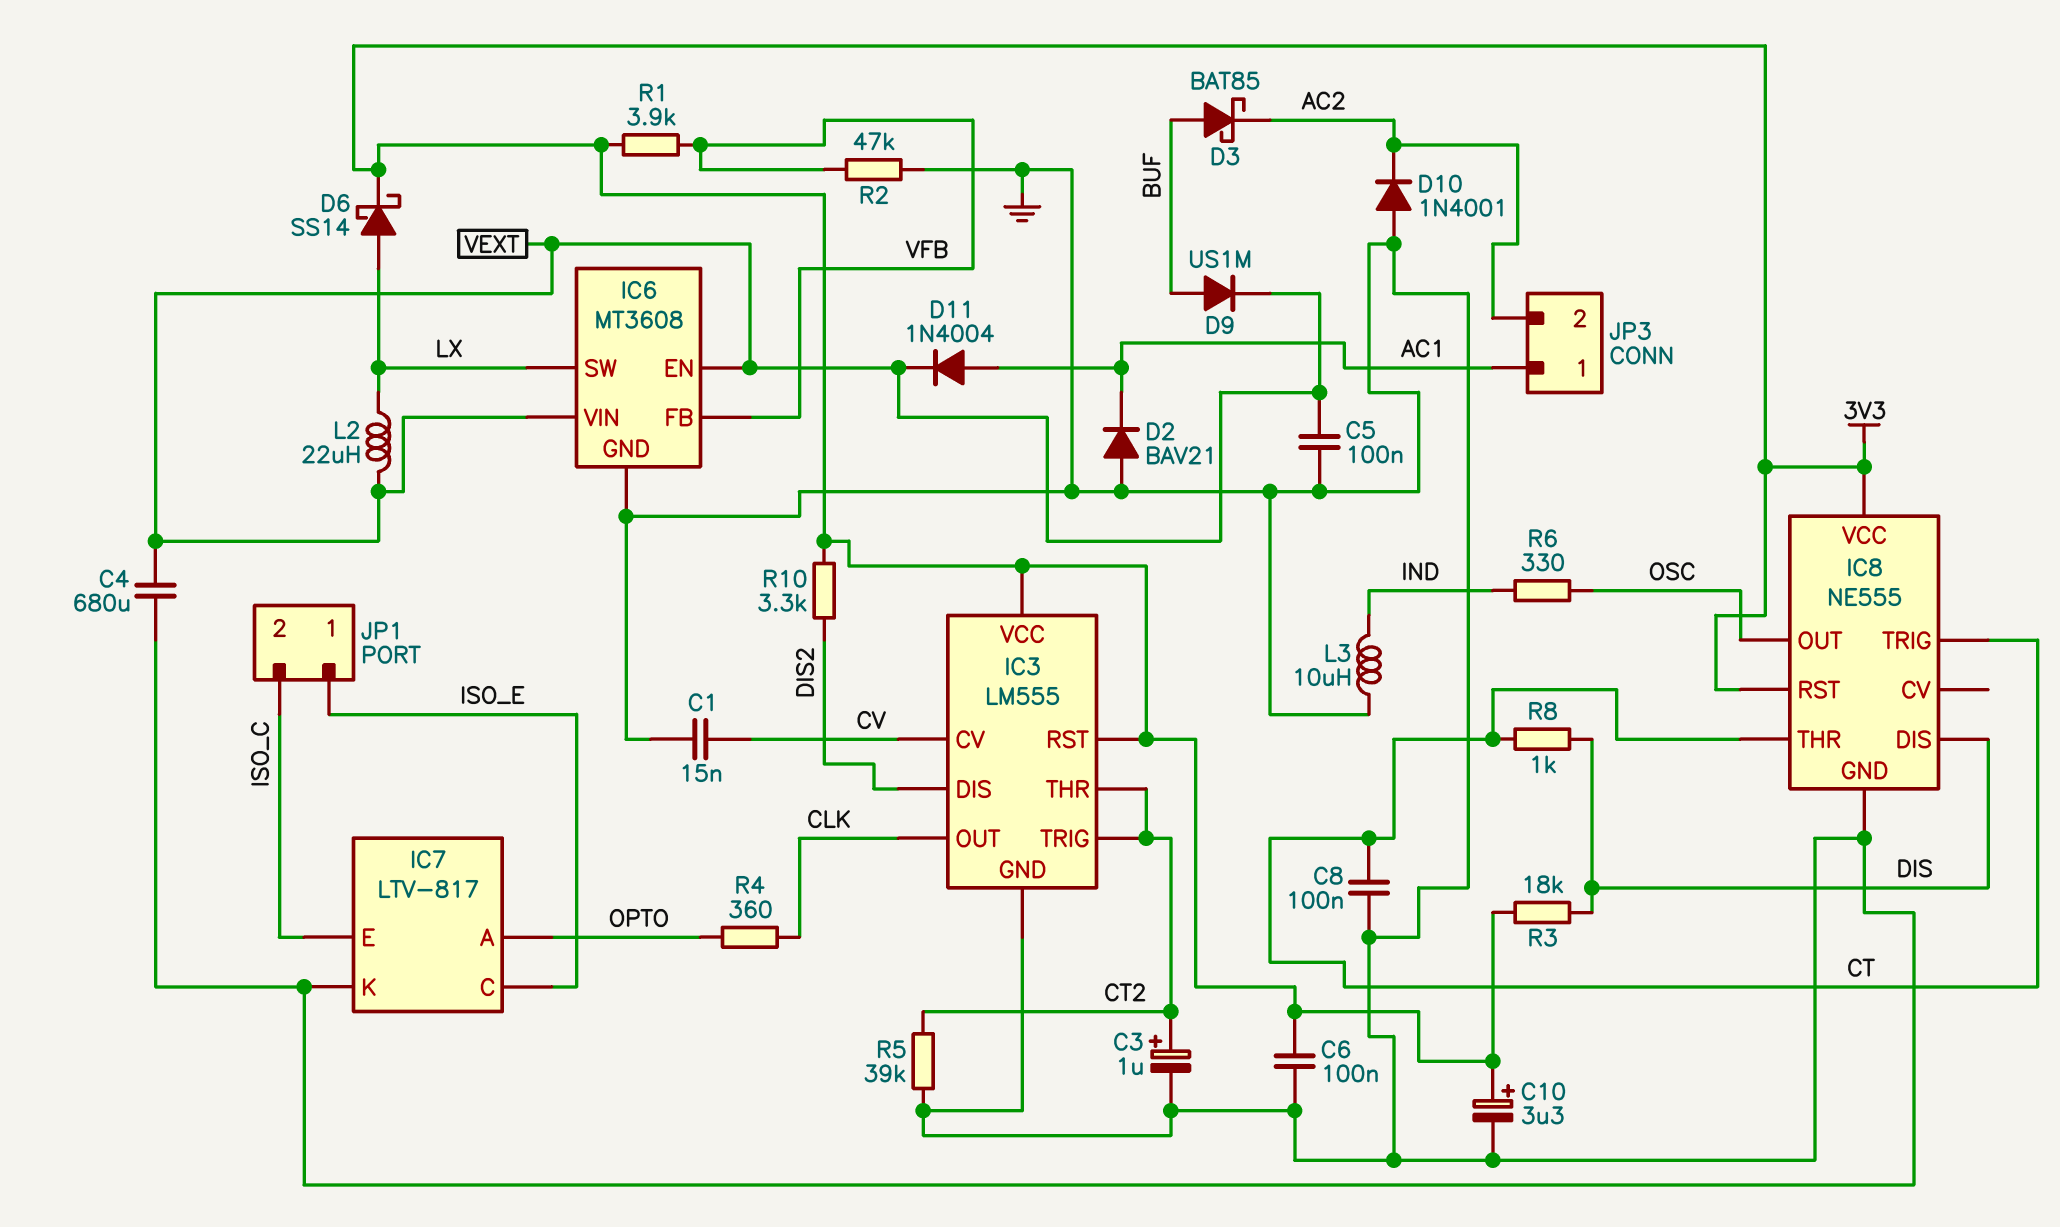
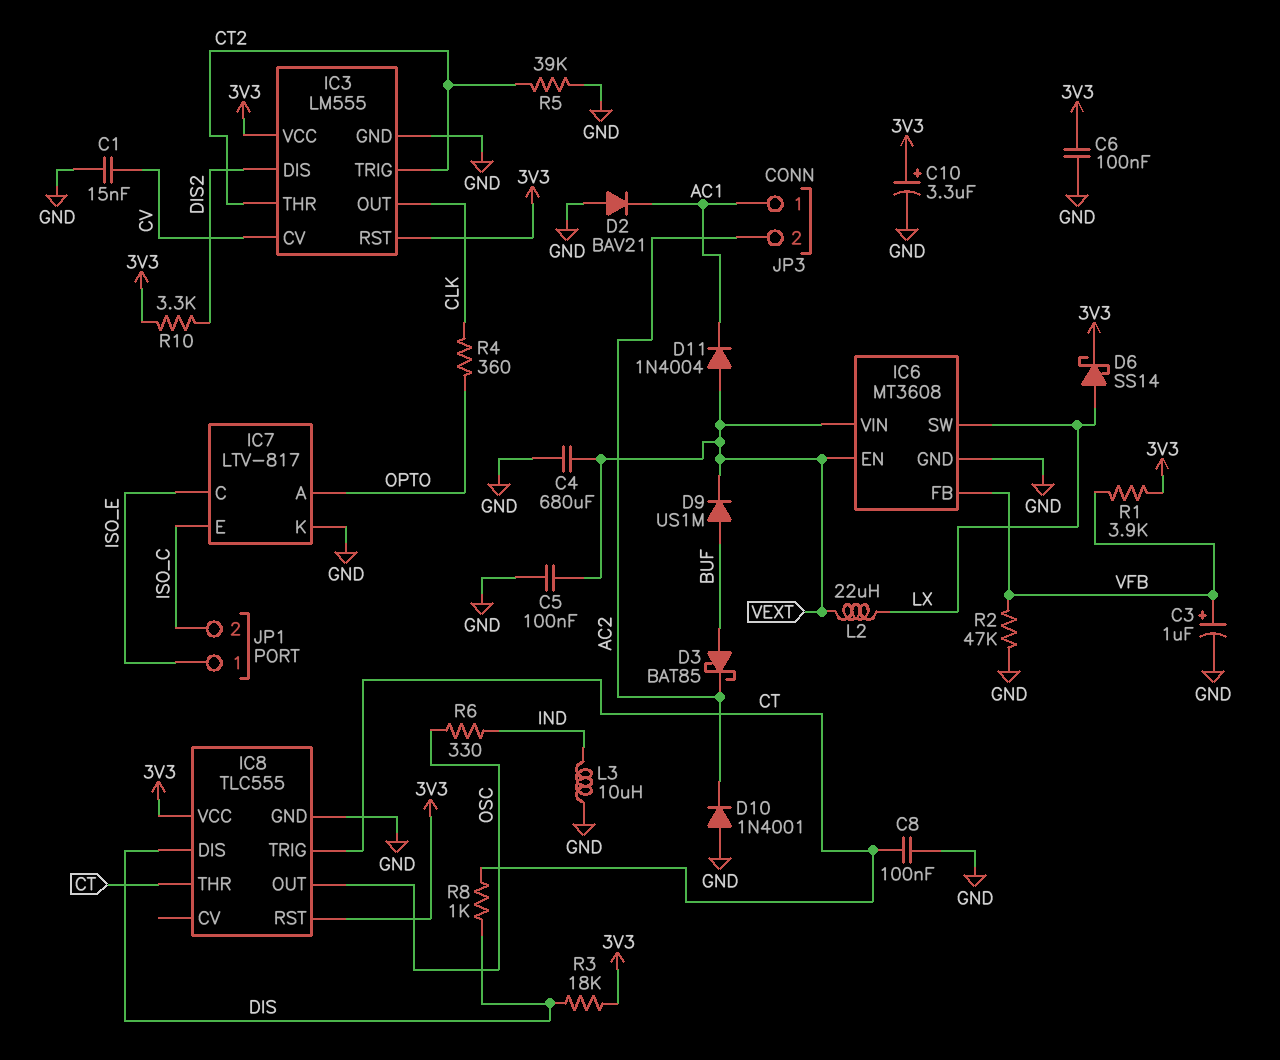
C3: 1uF (plus CT2, minus GND) -> 1uF (plus VFB, minus GND)
D11: diode 1N4004 (A AC1, K VEXT) -> diode 1N4004 (A VEXT, K AC1)
IC8: NE555 -> TLC555

